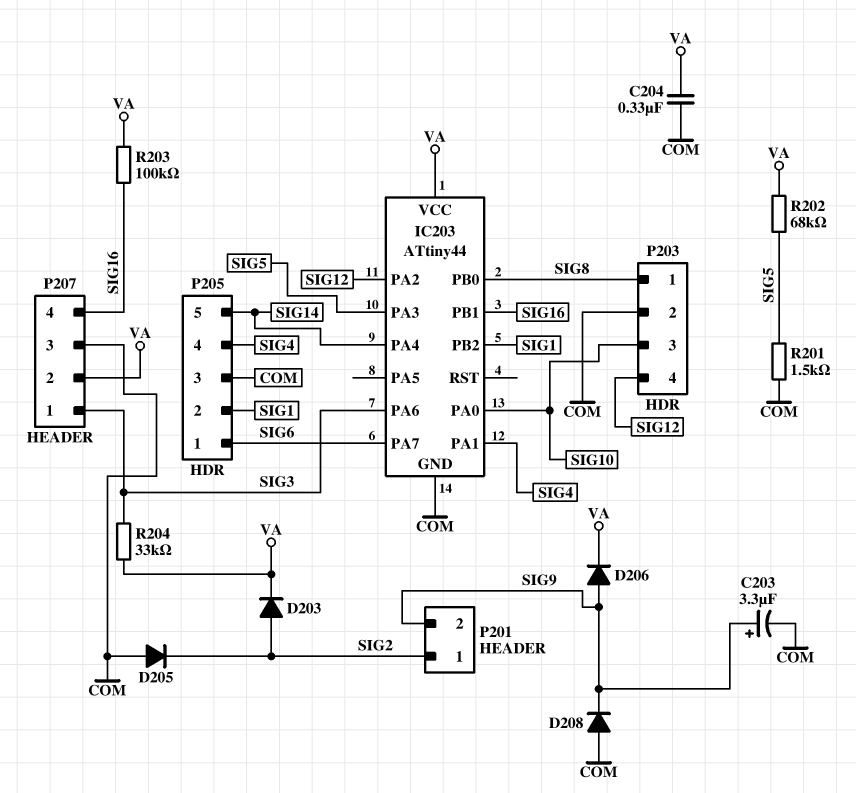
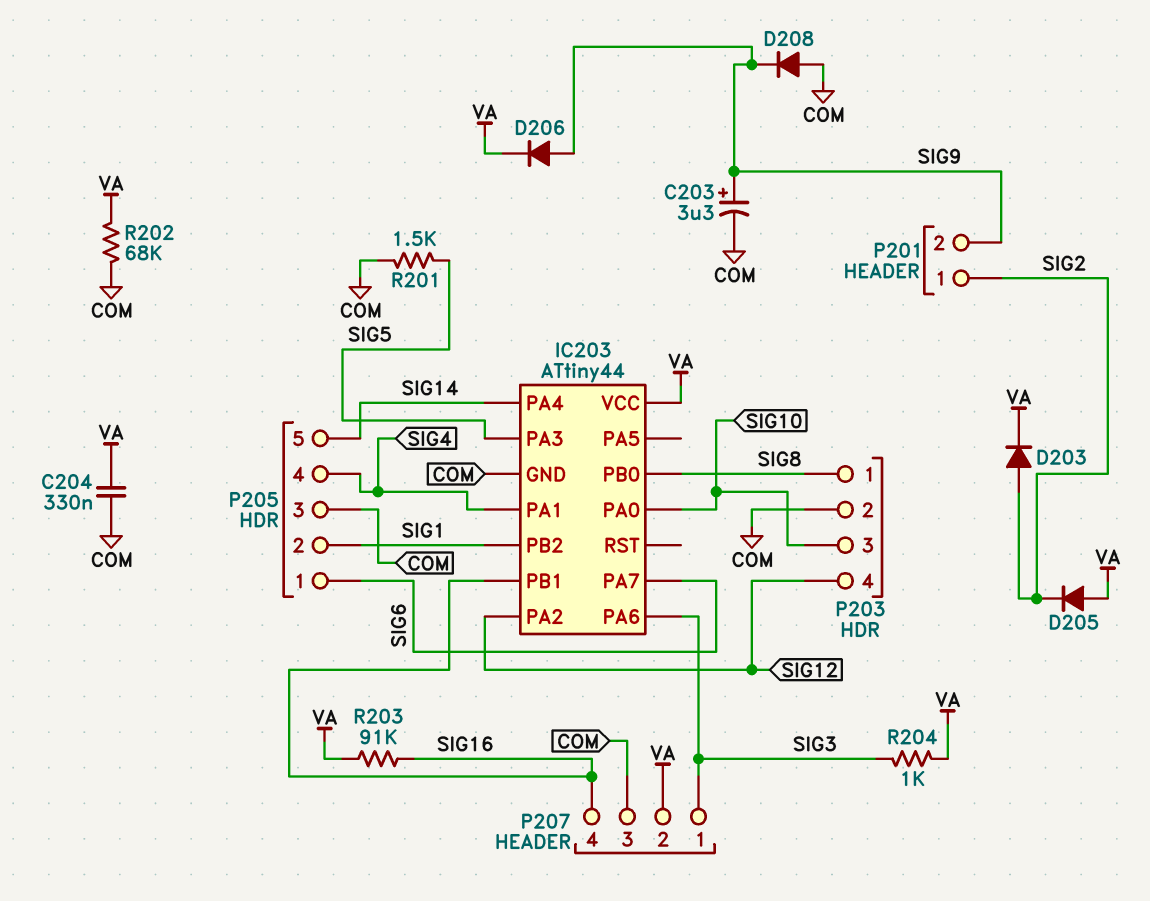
D205: diode (A COM, K SIG2) -> diode (A VA, K SIG2)
R202: 68k (SIG5, VA) -> 68k (COM, VA)
R203: 100k (SIG16, VA) -> 91k (SIG16, VA)
R204: 33k (SIG3, VA) -> 1k (SIG3, VA)

